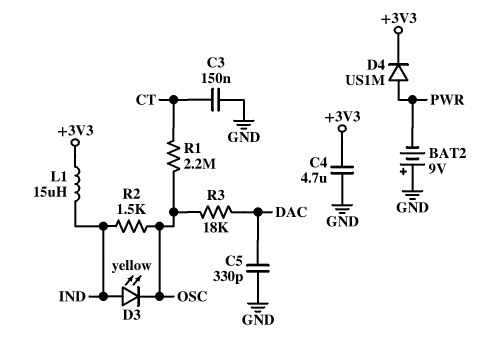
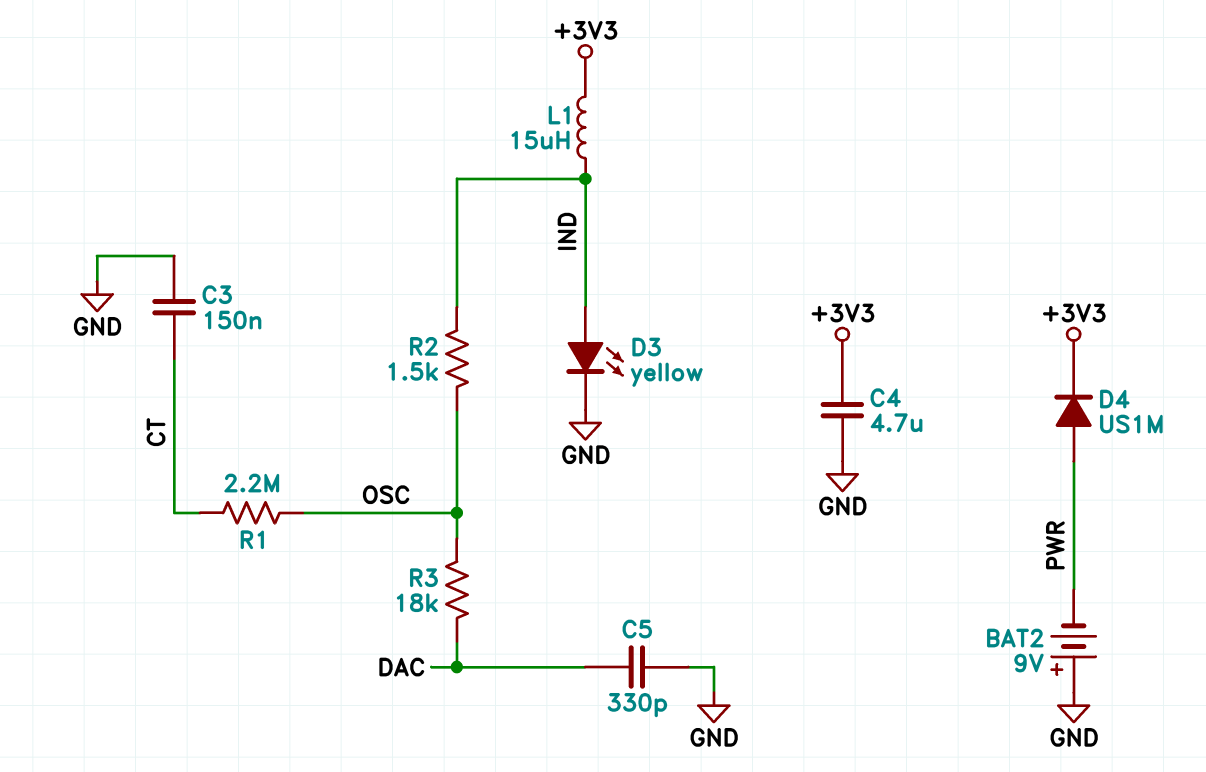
D3: LED yellow (A IND, K OSC) -> LED yellow (A IND, K GND)

